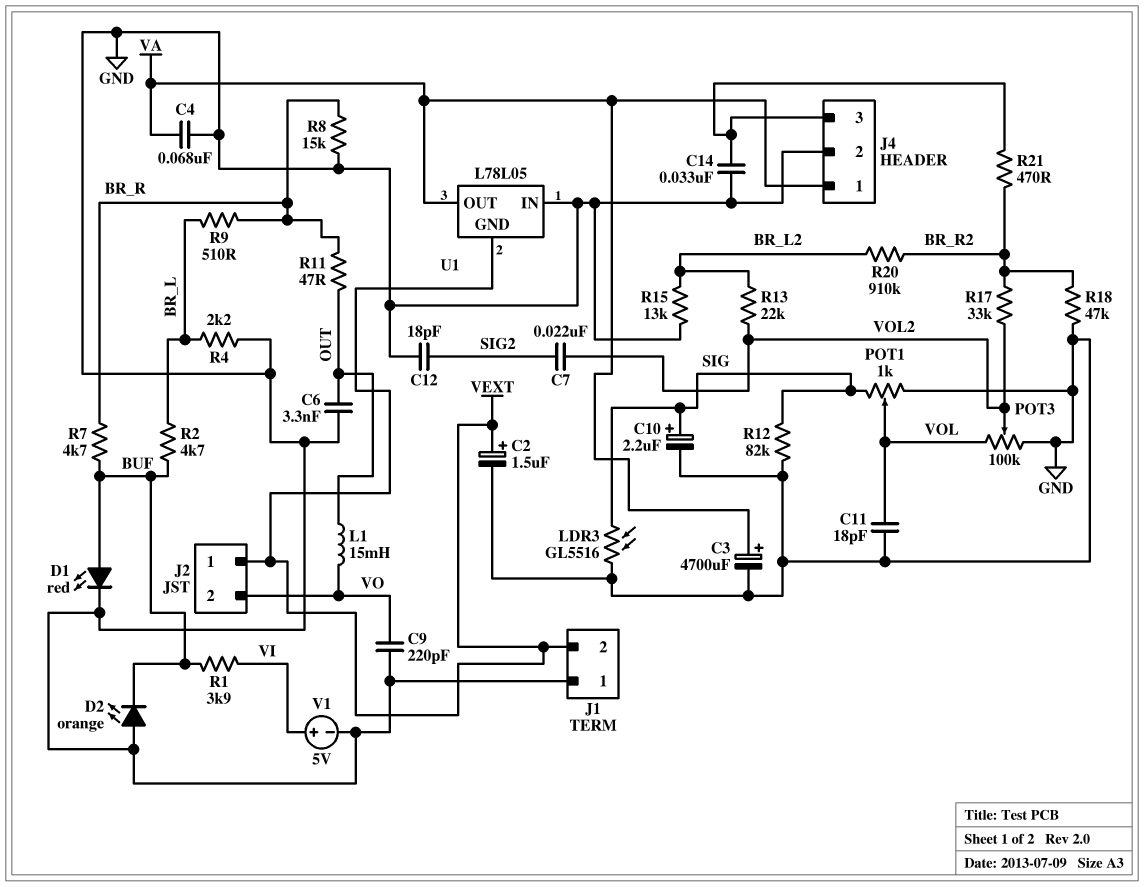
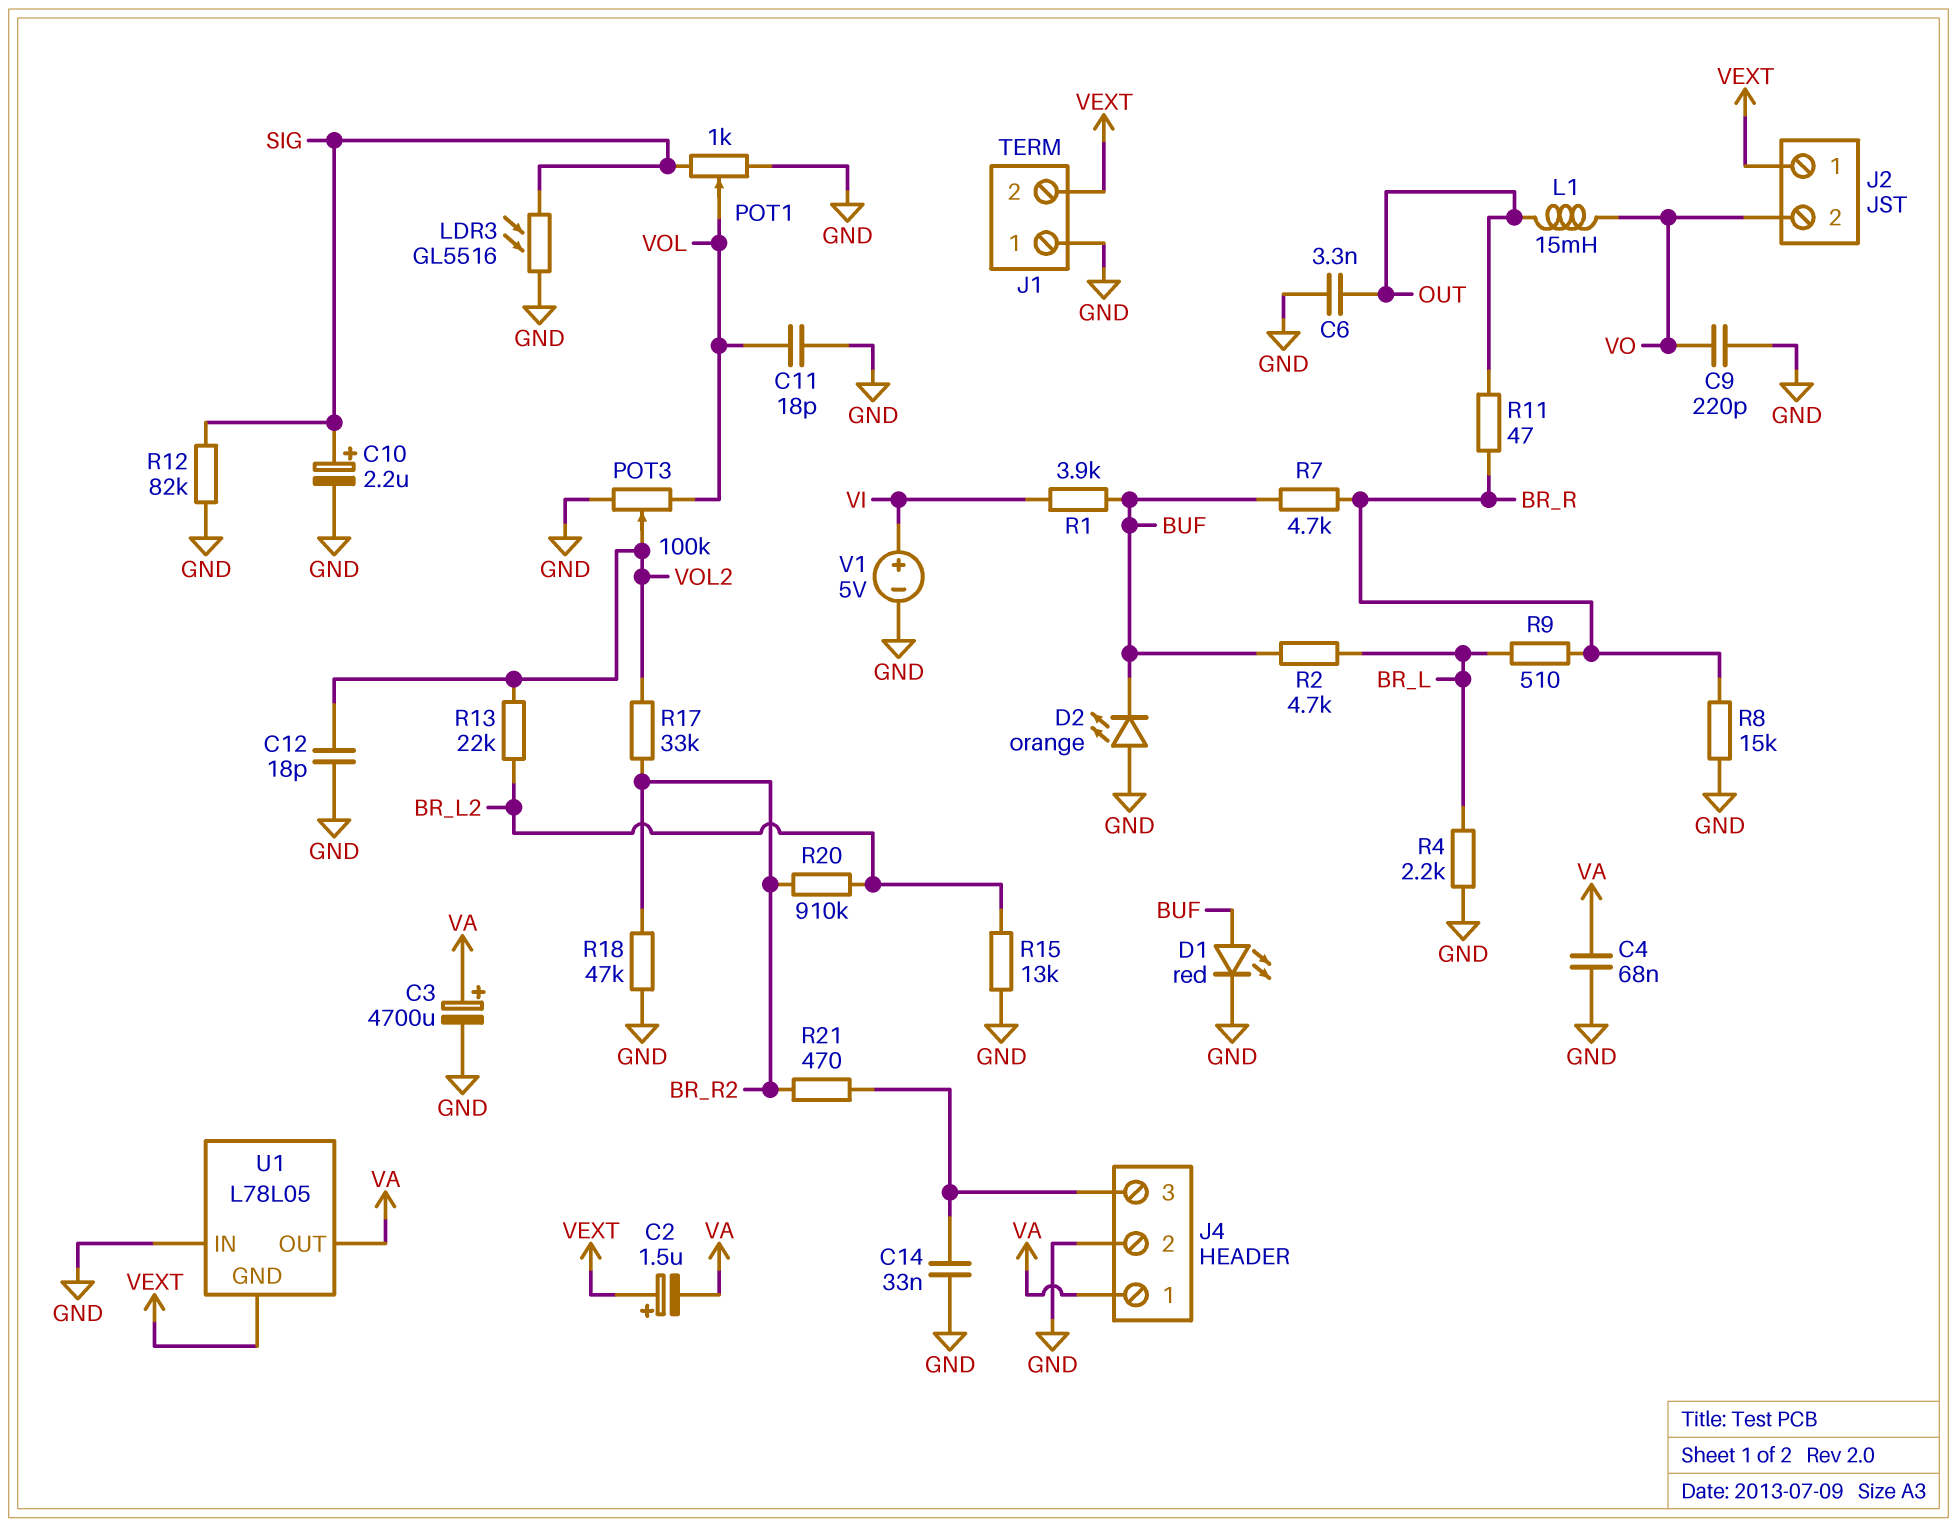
C2: 1.5uF (plus VEXT, minus GND) -> 1.5uF (plus VEXT, minus VA)
C7: 22nF (SIG2, VOL2) -> none
C12: 18pF (GND, SIG2) -> 18pF (GND, VOL2)

